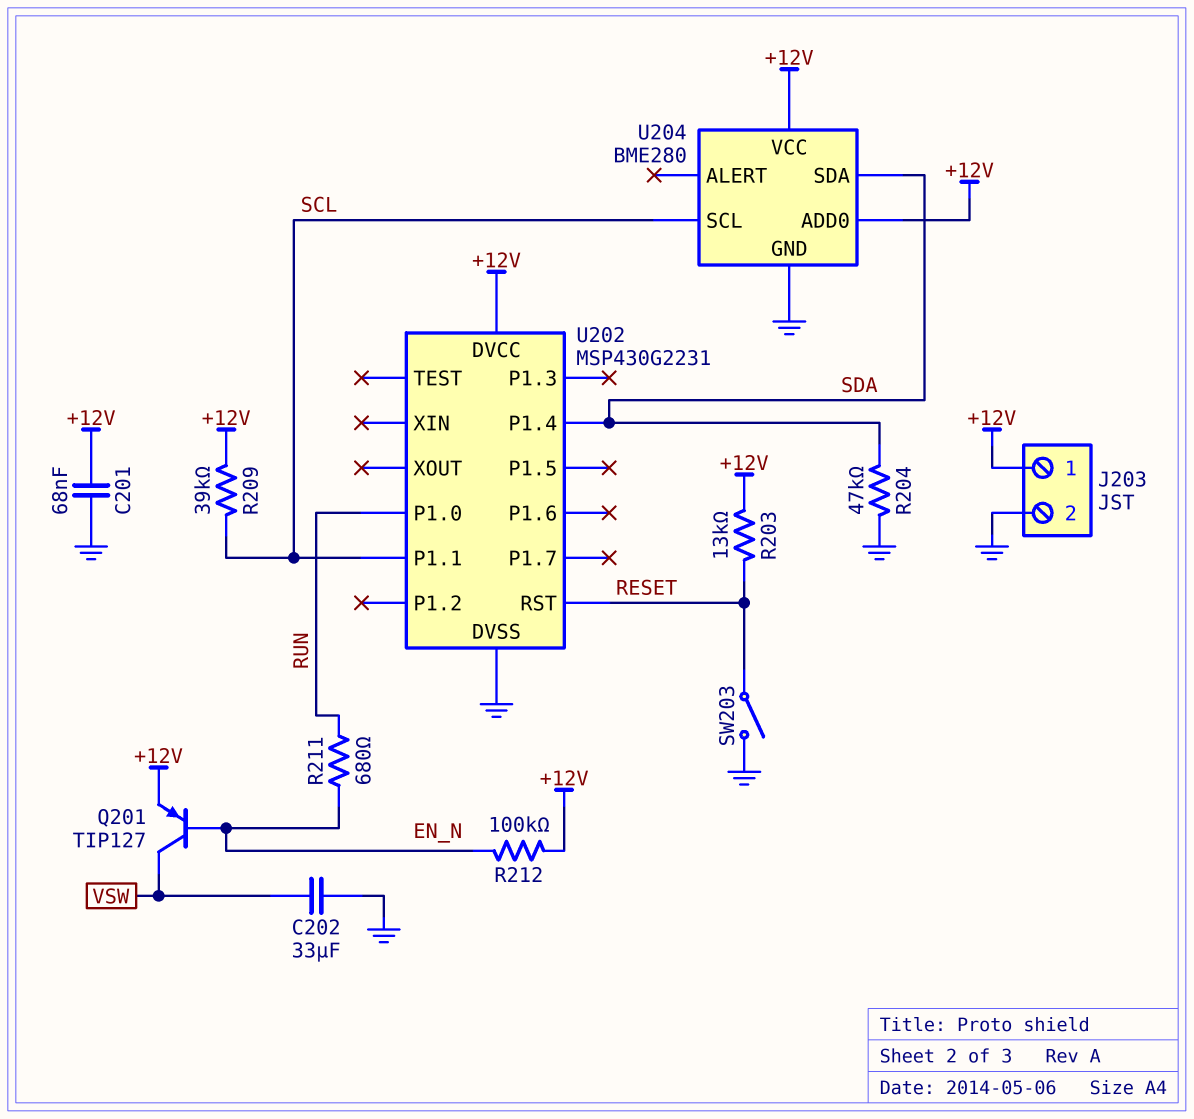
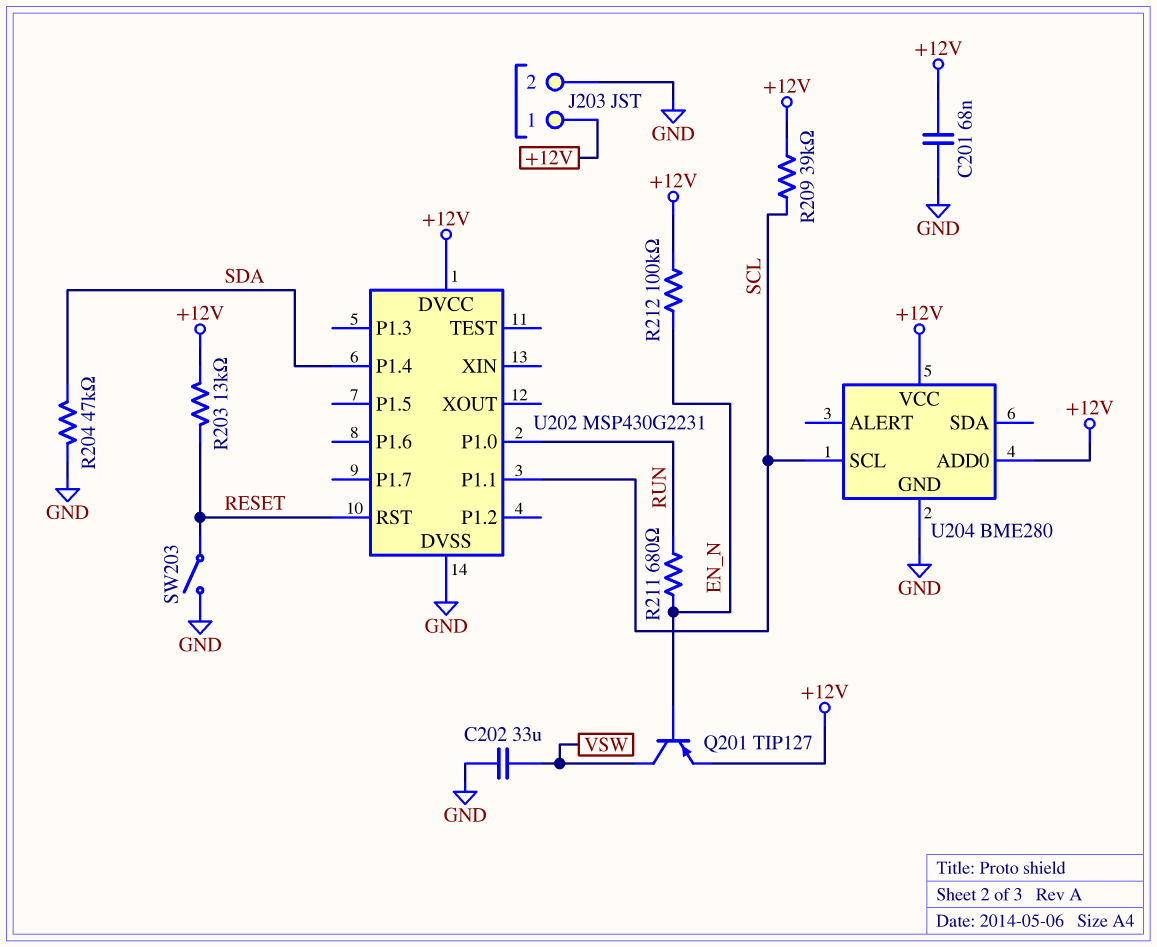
U204 pin SDA: SDA -> none

